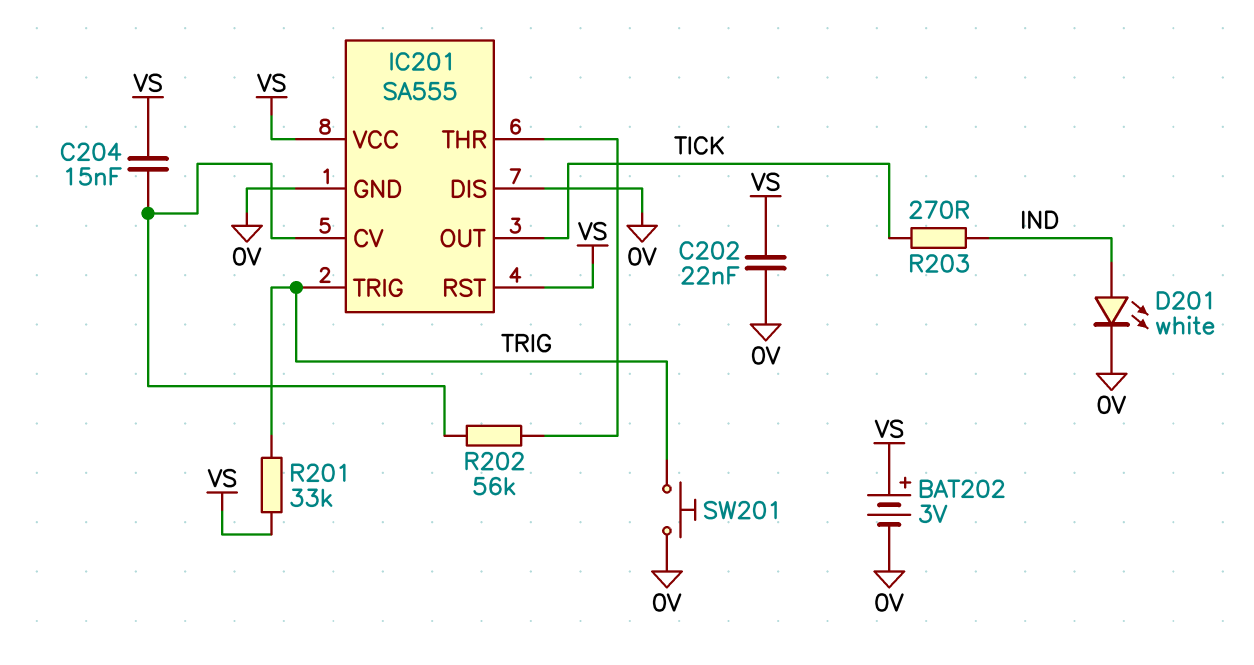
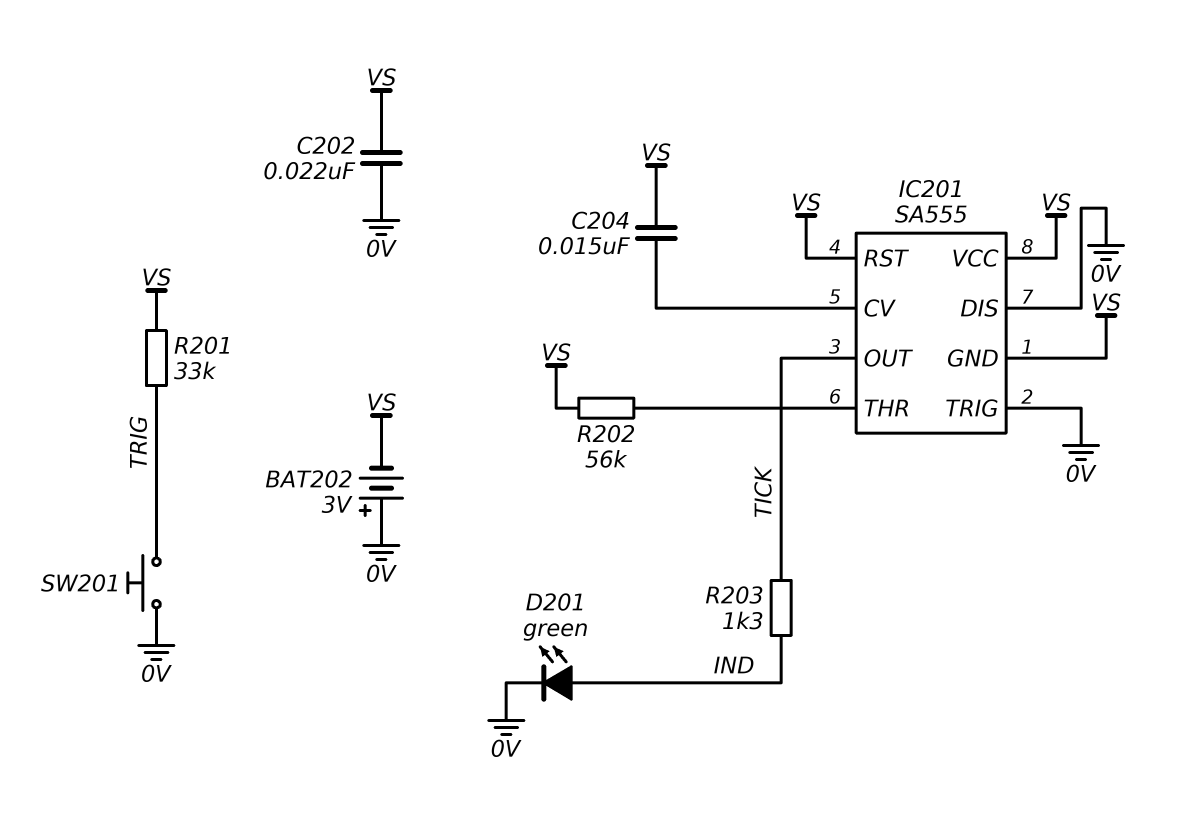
BAT202: 3V (plus VS, minus 0V) -> 3V (plus 0V, minus VS)
D201: LED white (A IND, K 0V) -> LED green (A IND, K 0V)
IC201 pin GND: 0V -> VS
IC201 pin TRIG: TRIG -> 0V
R202: 56k (IC201/CV, IC201/THR) -> 56k (IC201/THR, VS)
R203: 270 (IND, TICK) -> 1.3k (IND, TICK)

